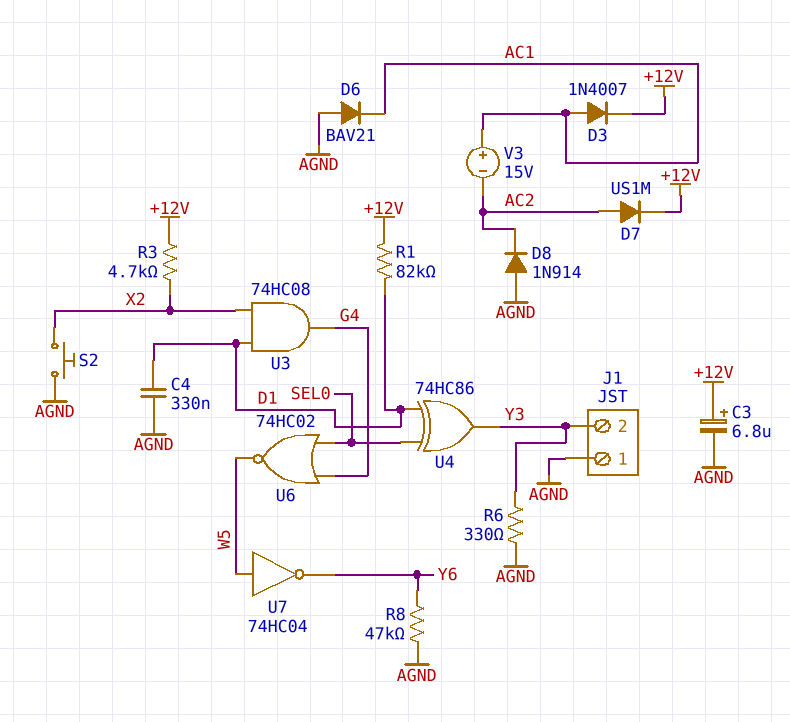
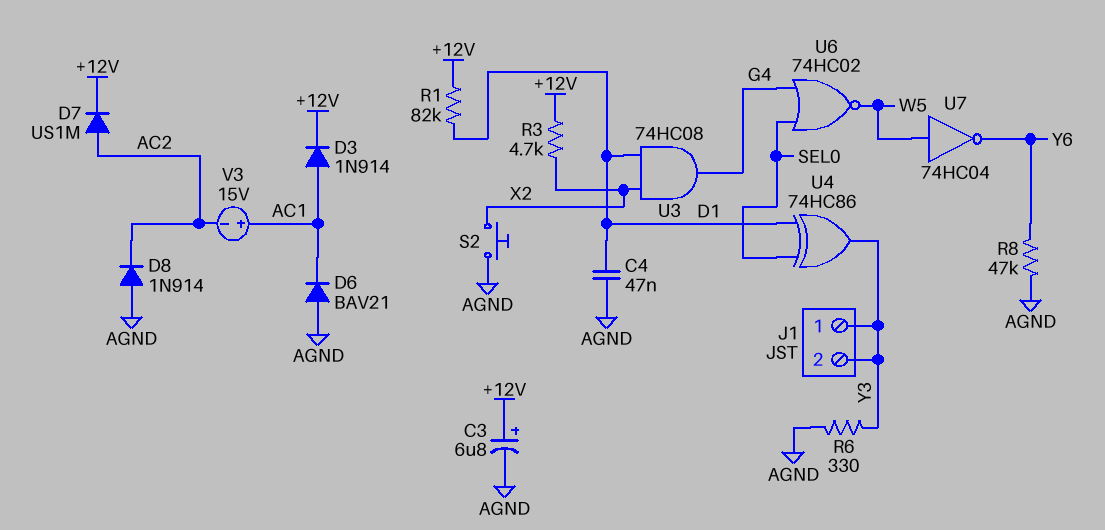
C4: 330nF (AGND, D1) -> 47nF (AGND, D1)
D3: diode 1N4007 (A AC1, K +12V) -> diode 1N914 (A AC1, K +12V)
J1 pin 1: AGND -> Y3

